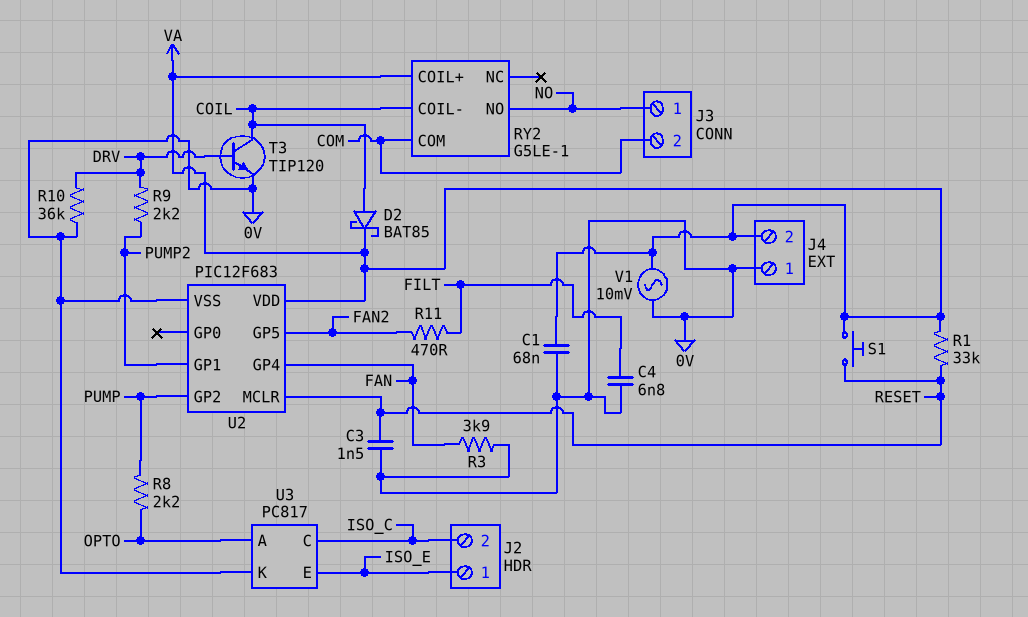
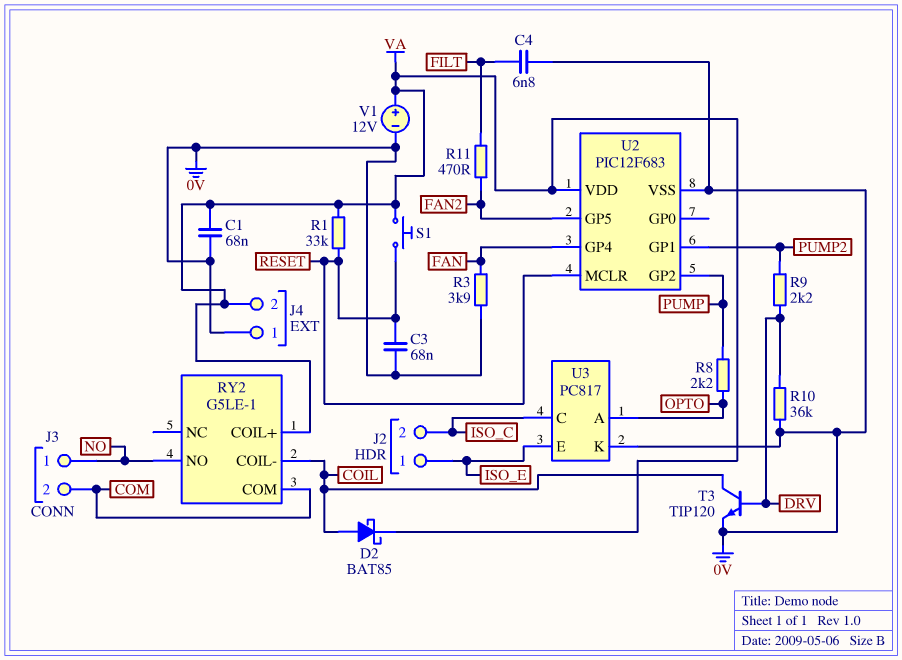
C3: 1.5nF (0V, RESET) -> 68nF (0V, RESET)
V1: AC 10mV (0V, VA) -> 12V (plus VA, minus 0V)

